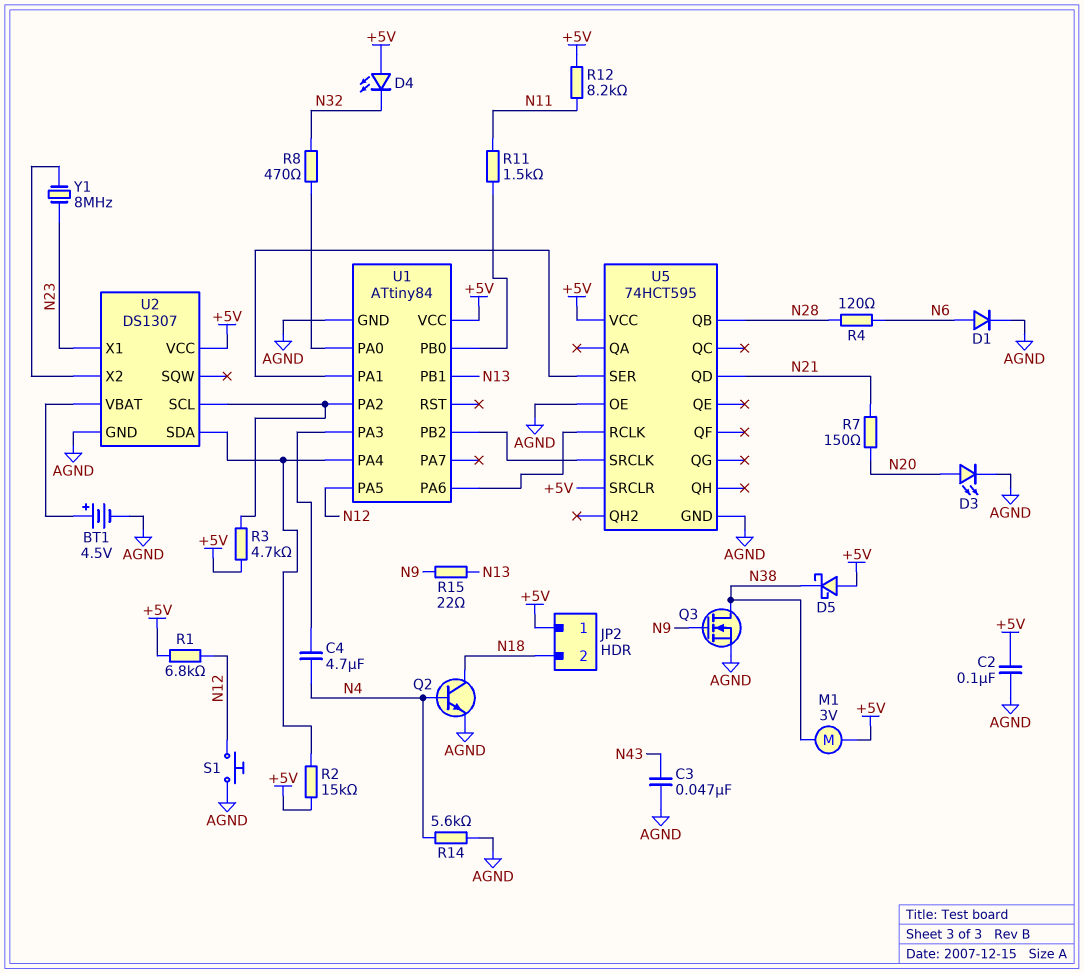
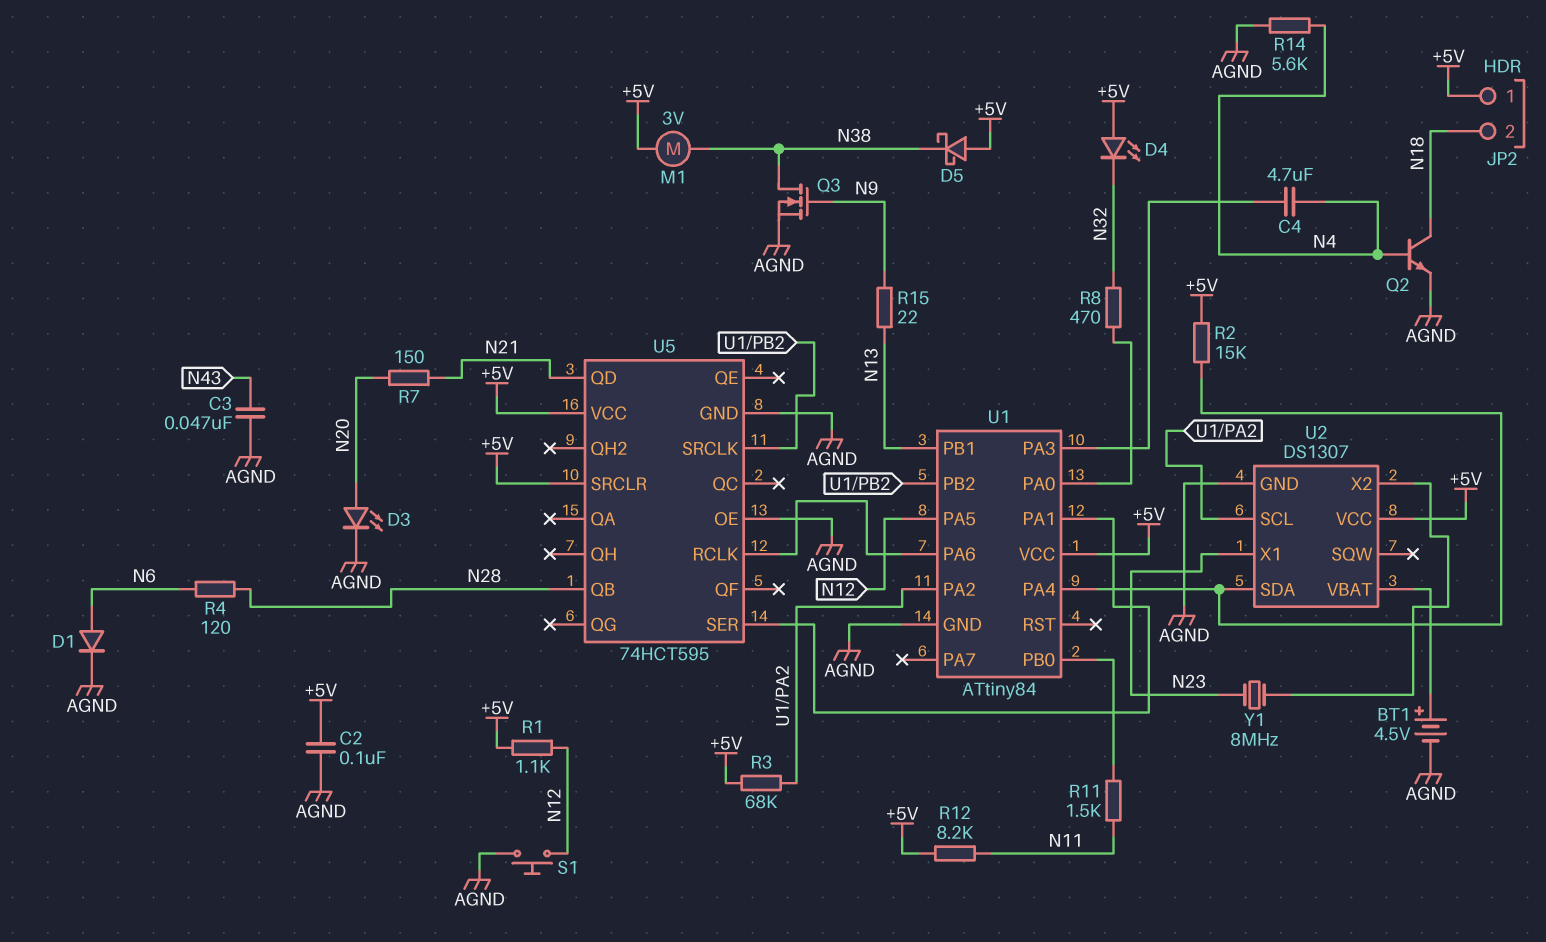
R1: 6.8k (+5V, N12) -> 1.1k (+5V, N12)
R3: 4.7k (+5V, U1/PA2) -> 68k (+5V, U1/PA2)

